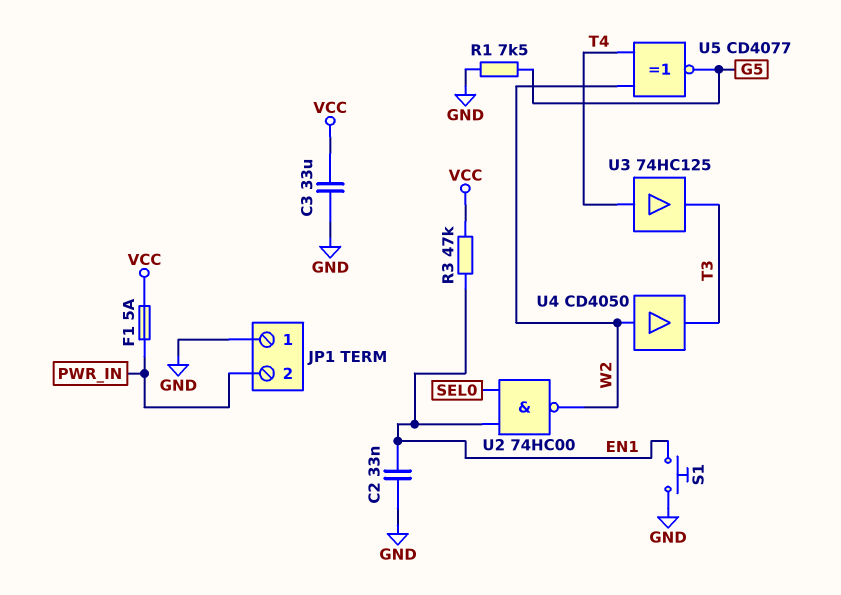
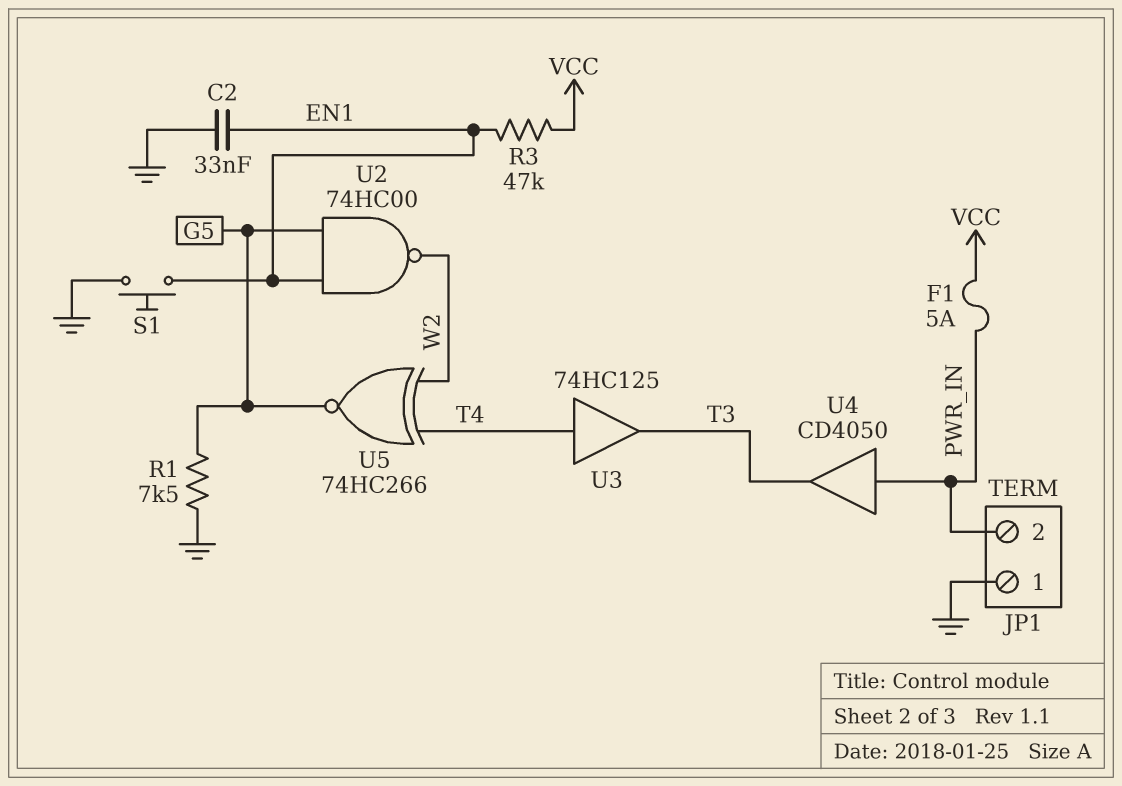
C3: 33uF (GND, VCC) -> none
U2: NAND 74HC00 (in EN1, in SEL0, out W2) -> NAND 74HC00 (in EN1, in G5, out W2)
U4: buffer CD4050 (in W2, out T3) -> buffer CD4050 (in PWR_IN, out T3)
U5: XNOR CD4077 (in T4, in W2, out G5) -> XNOR 74HC266 (in T4, in W2, out G5)

